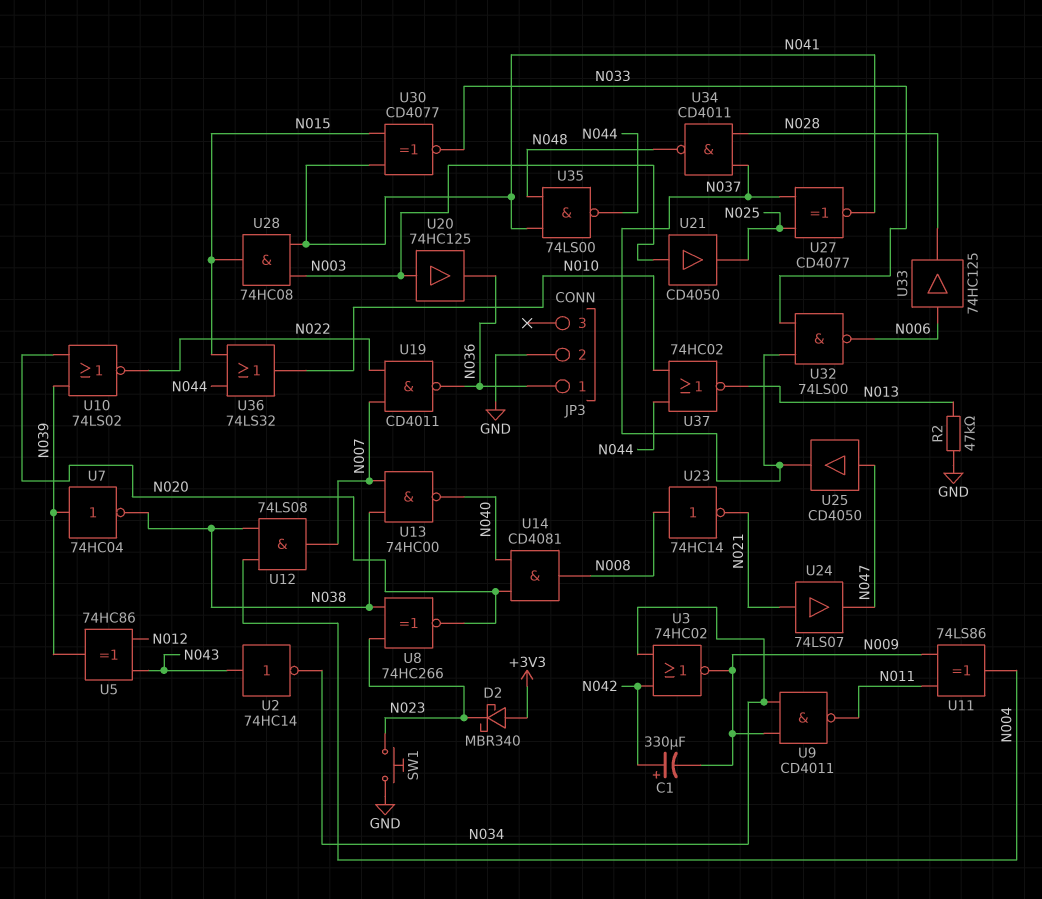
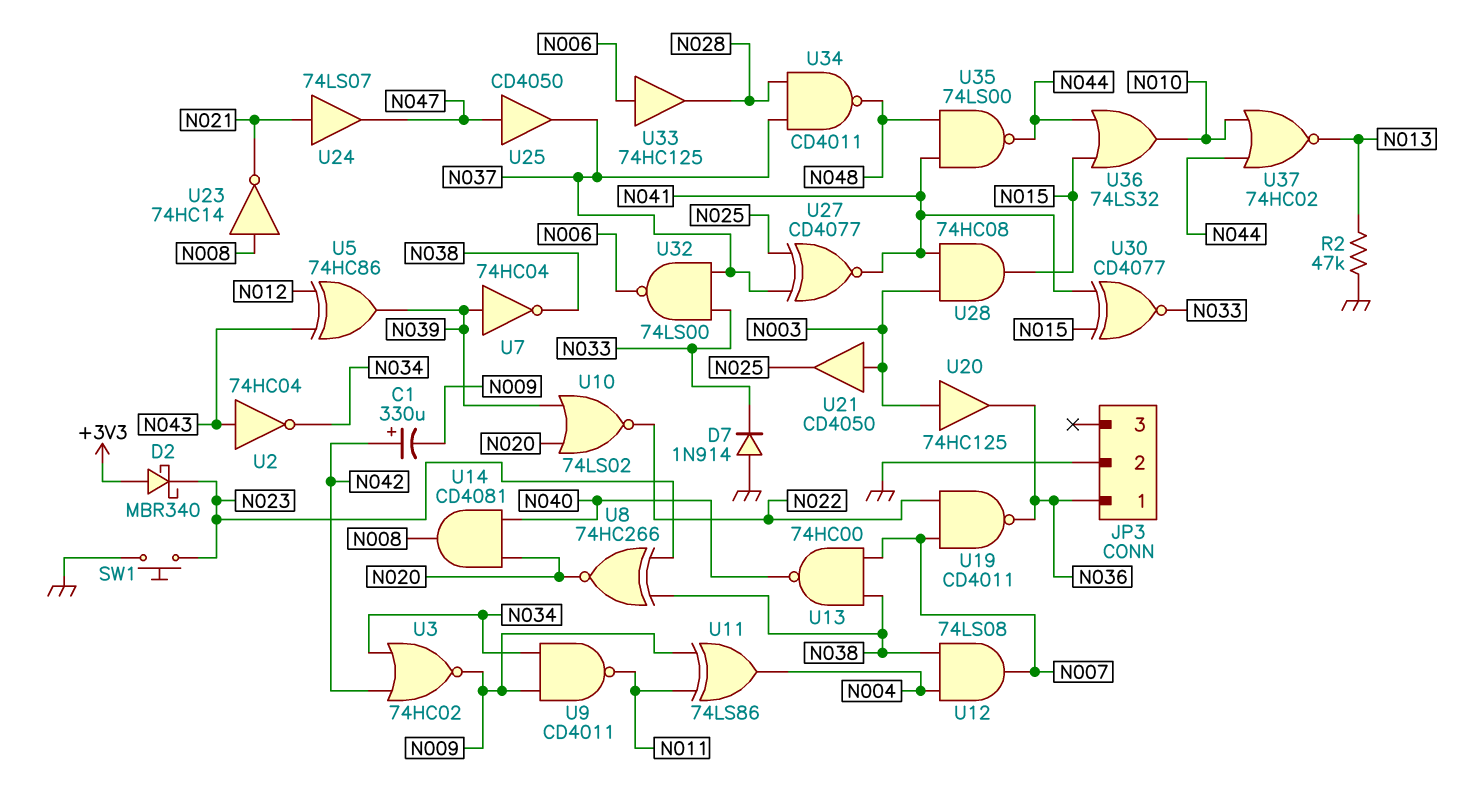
D7: none -> diode 1N914 (A GND, K N033)
U2: NOT 74HC14 (in N043, out N034) -> NOT 74HC04 (in N043, out N034)

